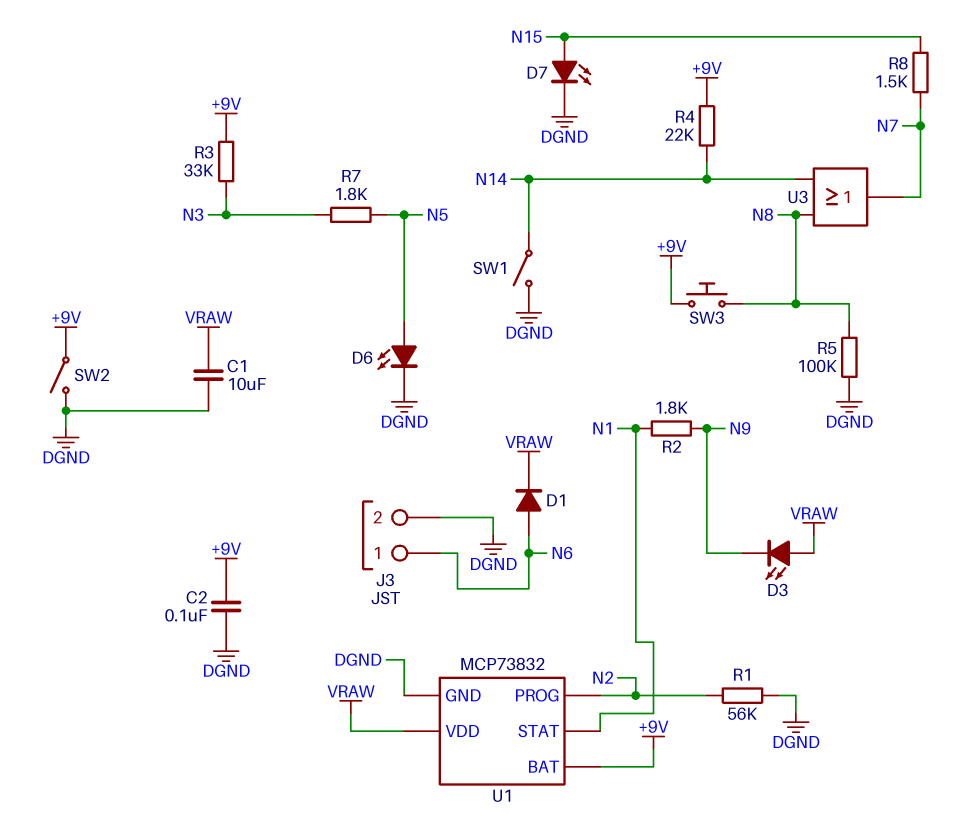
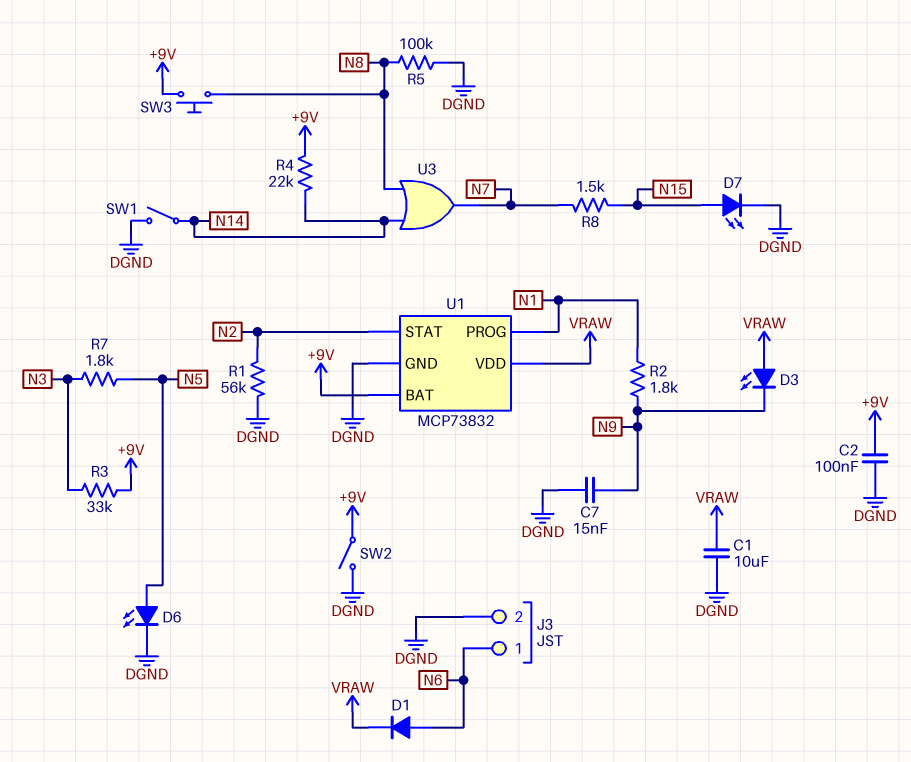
C7: none -> 15nF (DGND, N9)
U1 pin PROG: N2 -> N1
U1 pin STAT: N1 -> N2

